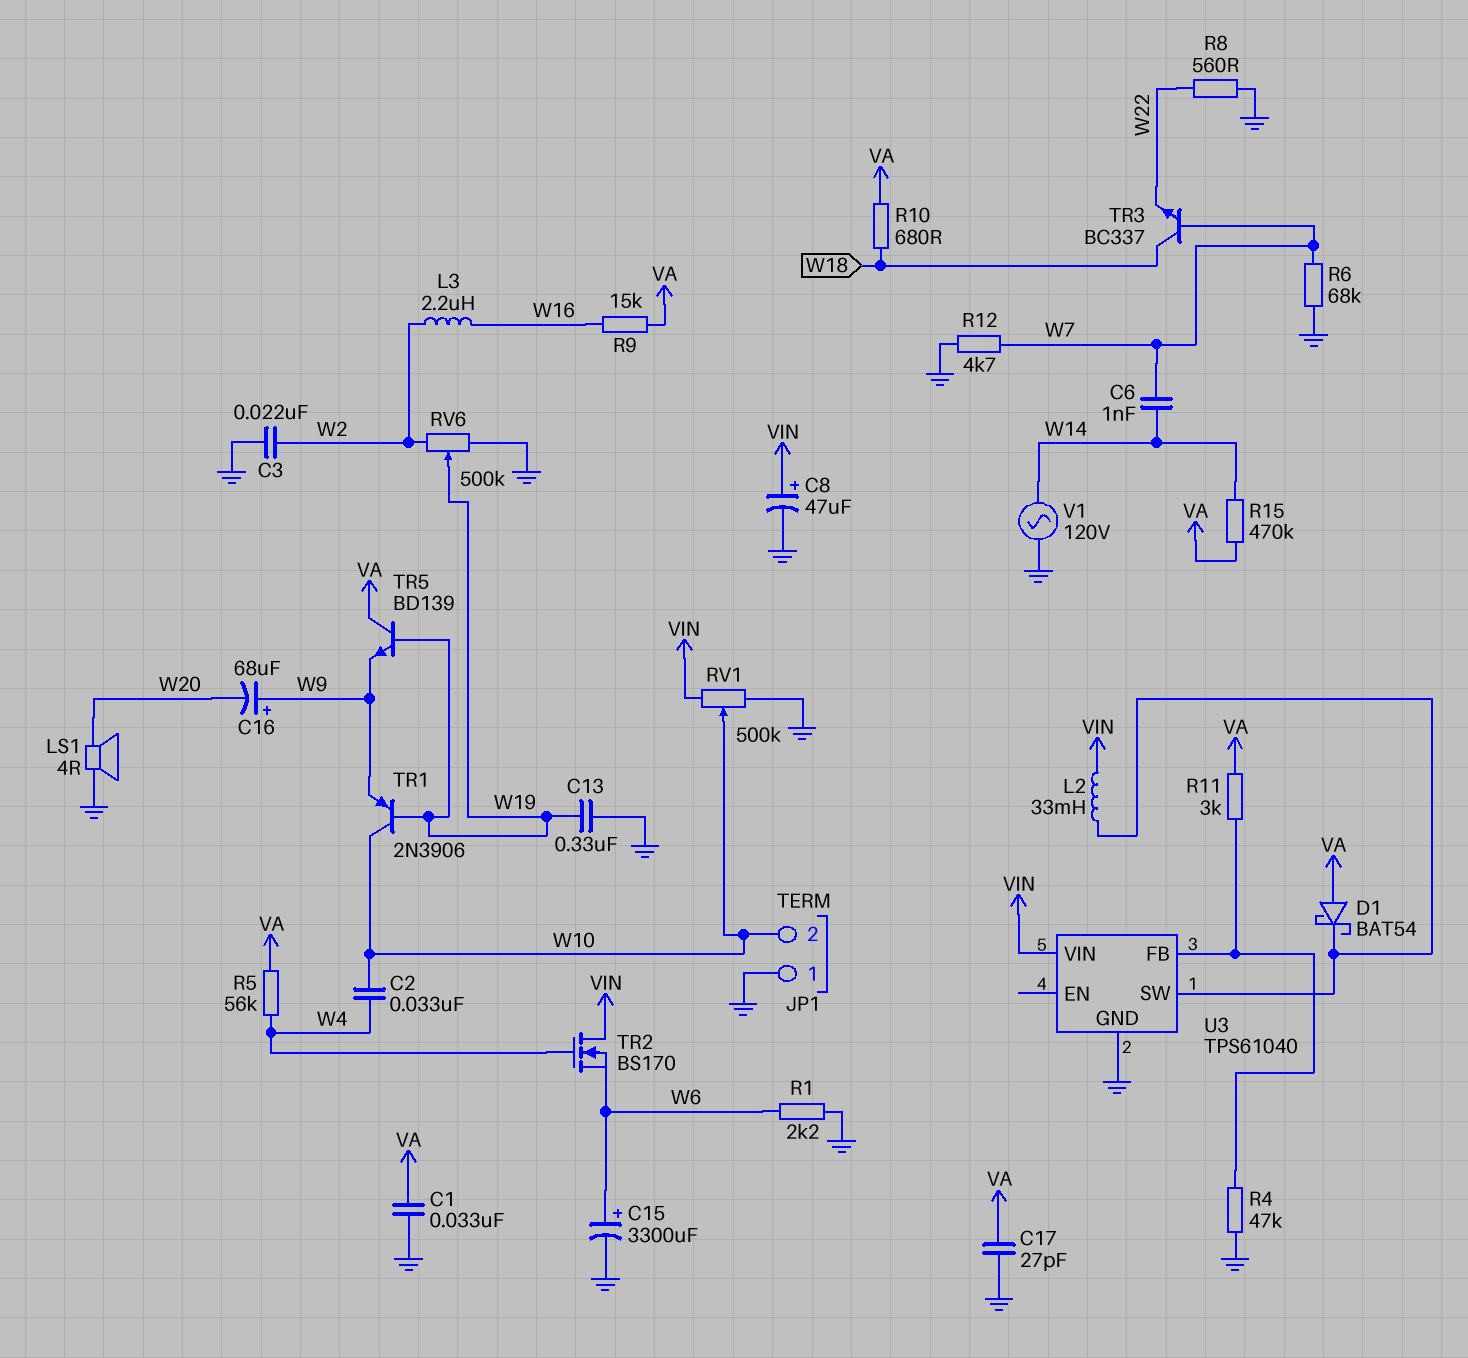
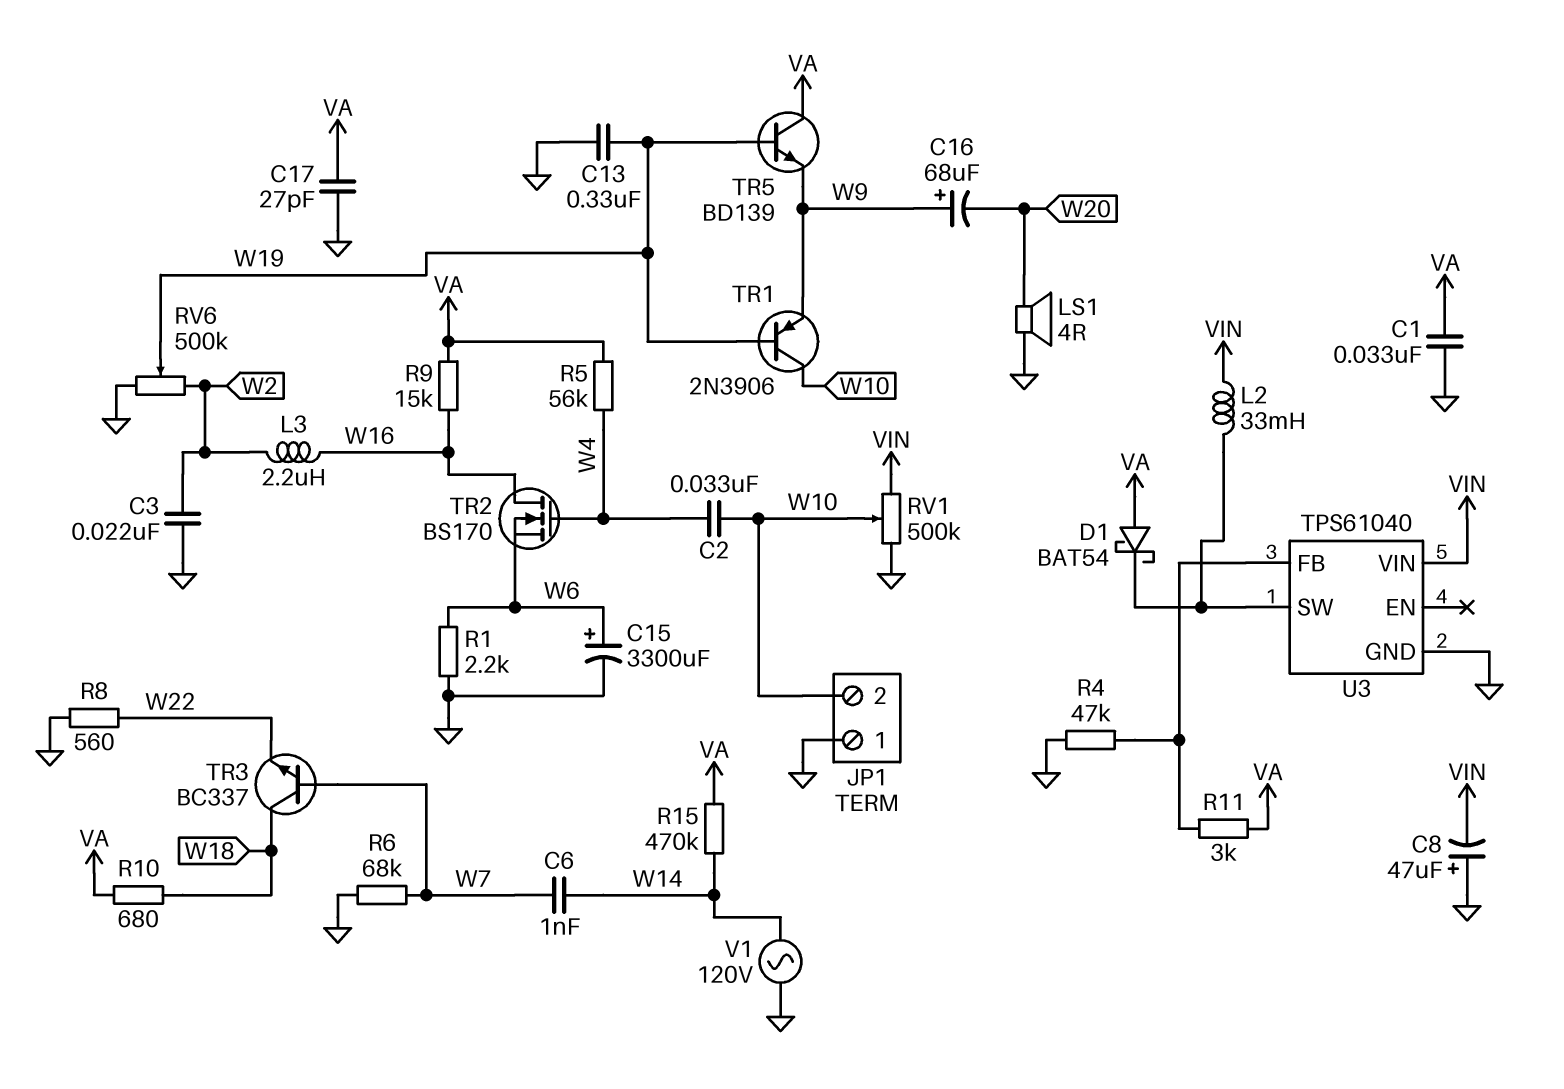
C8: 47uF (plus VIN, minus GND) -> 47uF (plus GND, minus VIN)
R12: 4.7k (GND, W7) -> none
TR2: NMOS BS170 (G W4, D VIN, S W6) -> NMOS BS170 (G W4, D W16, S W6)

